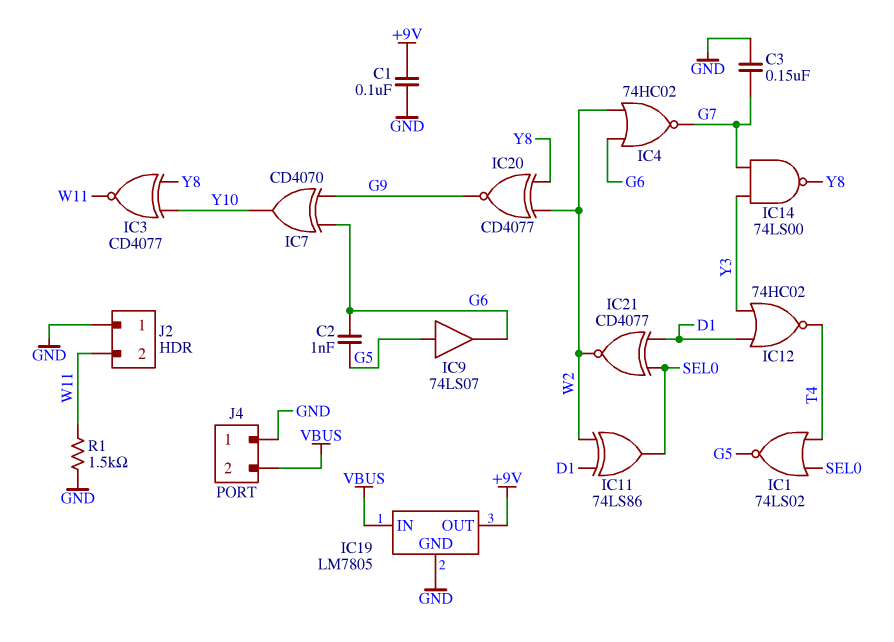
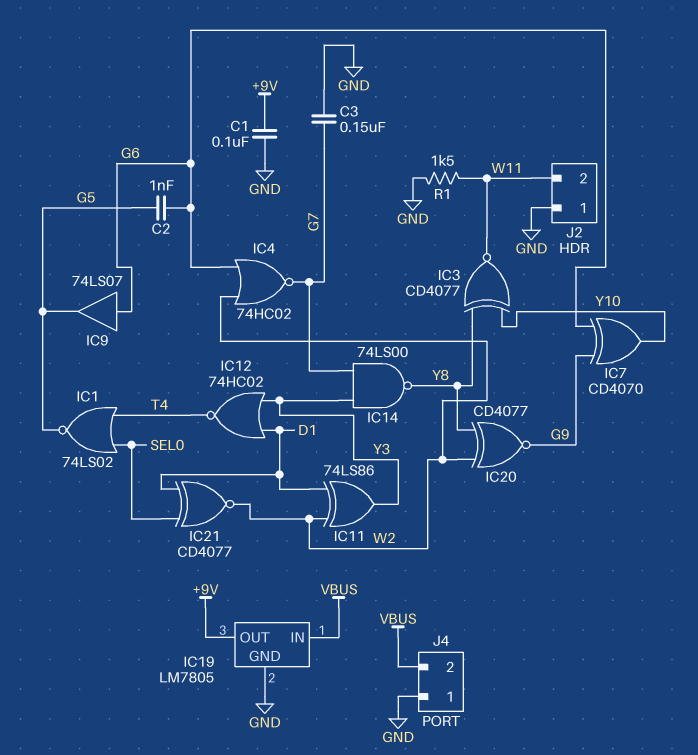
IC9: buffer 74LS07 (in G5, out G6) -> buffer 74LS07 (in G6, out G5)
IC11: XOR 74LS86 (in D1, in W2, out SEL0) -> XOR 74LS86 (in D1, in W2, out Y3)

